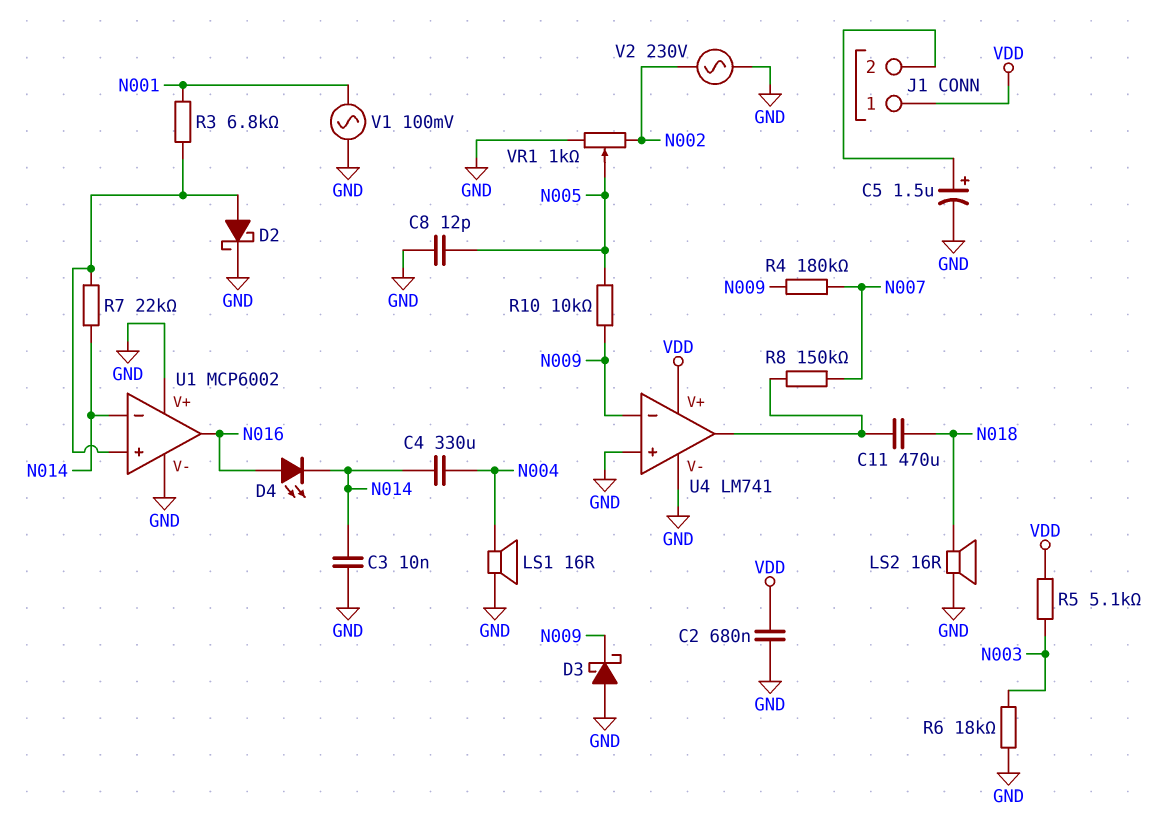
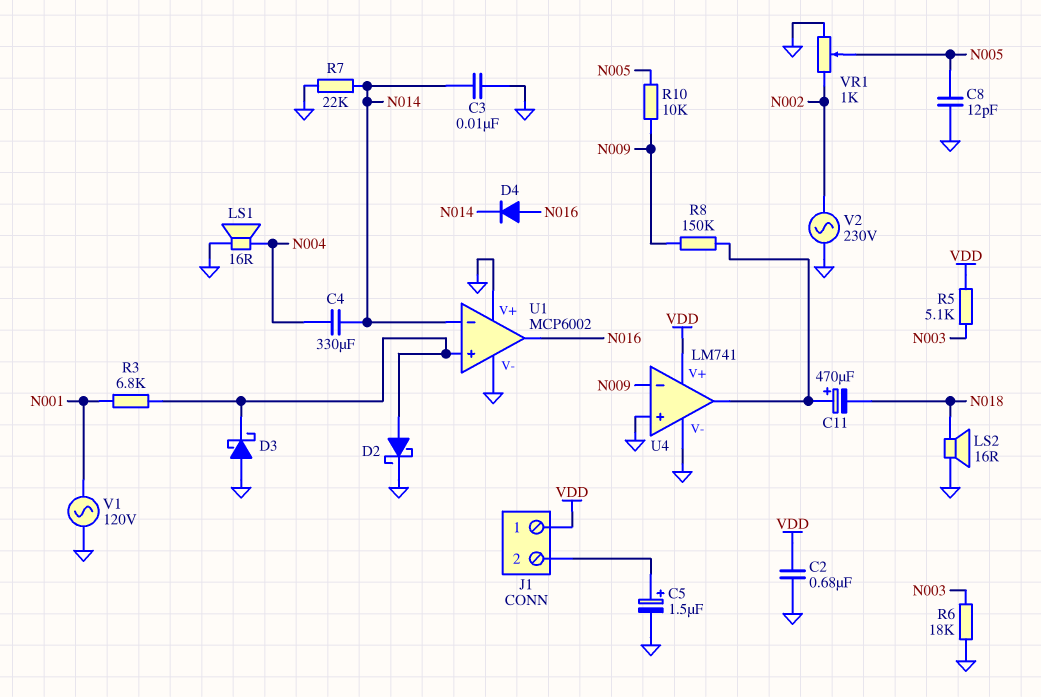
C11: 470uF (N018, U4/out) -> 470uF (plus U4/out, minus N018)
D3: schottky (A GND, K N009) -> schottky (A GND, K U1/in+)
D4: LED (A N016, K N014) -> diode (A N016, K N014)
R4: 180k (N007, N009) -> none
R7: 22k (N014, U1/in+) -> 22k (GND, N014)
R8: 150k (N007, U4/out) -> 150k (N009, U4/out)
V1: AC 100mV (GND, N001) -> AC 120V (GND, N001)

